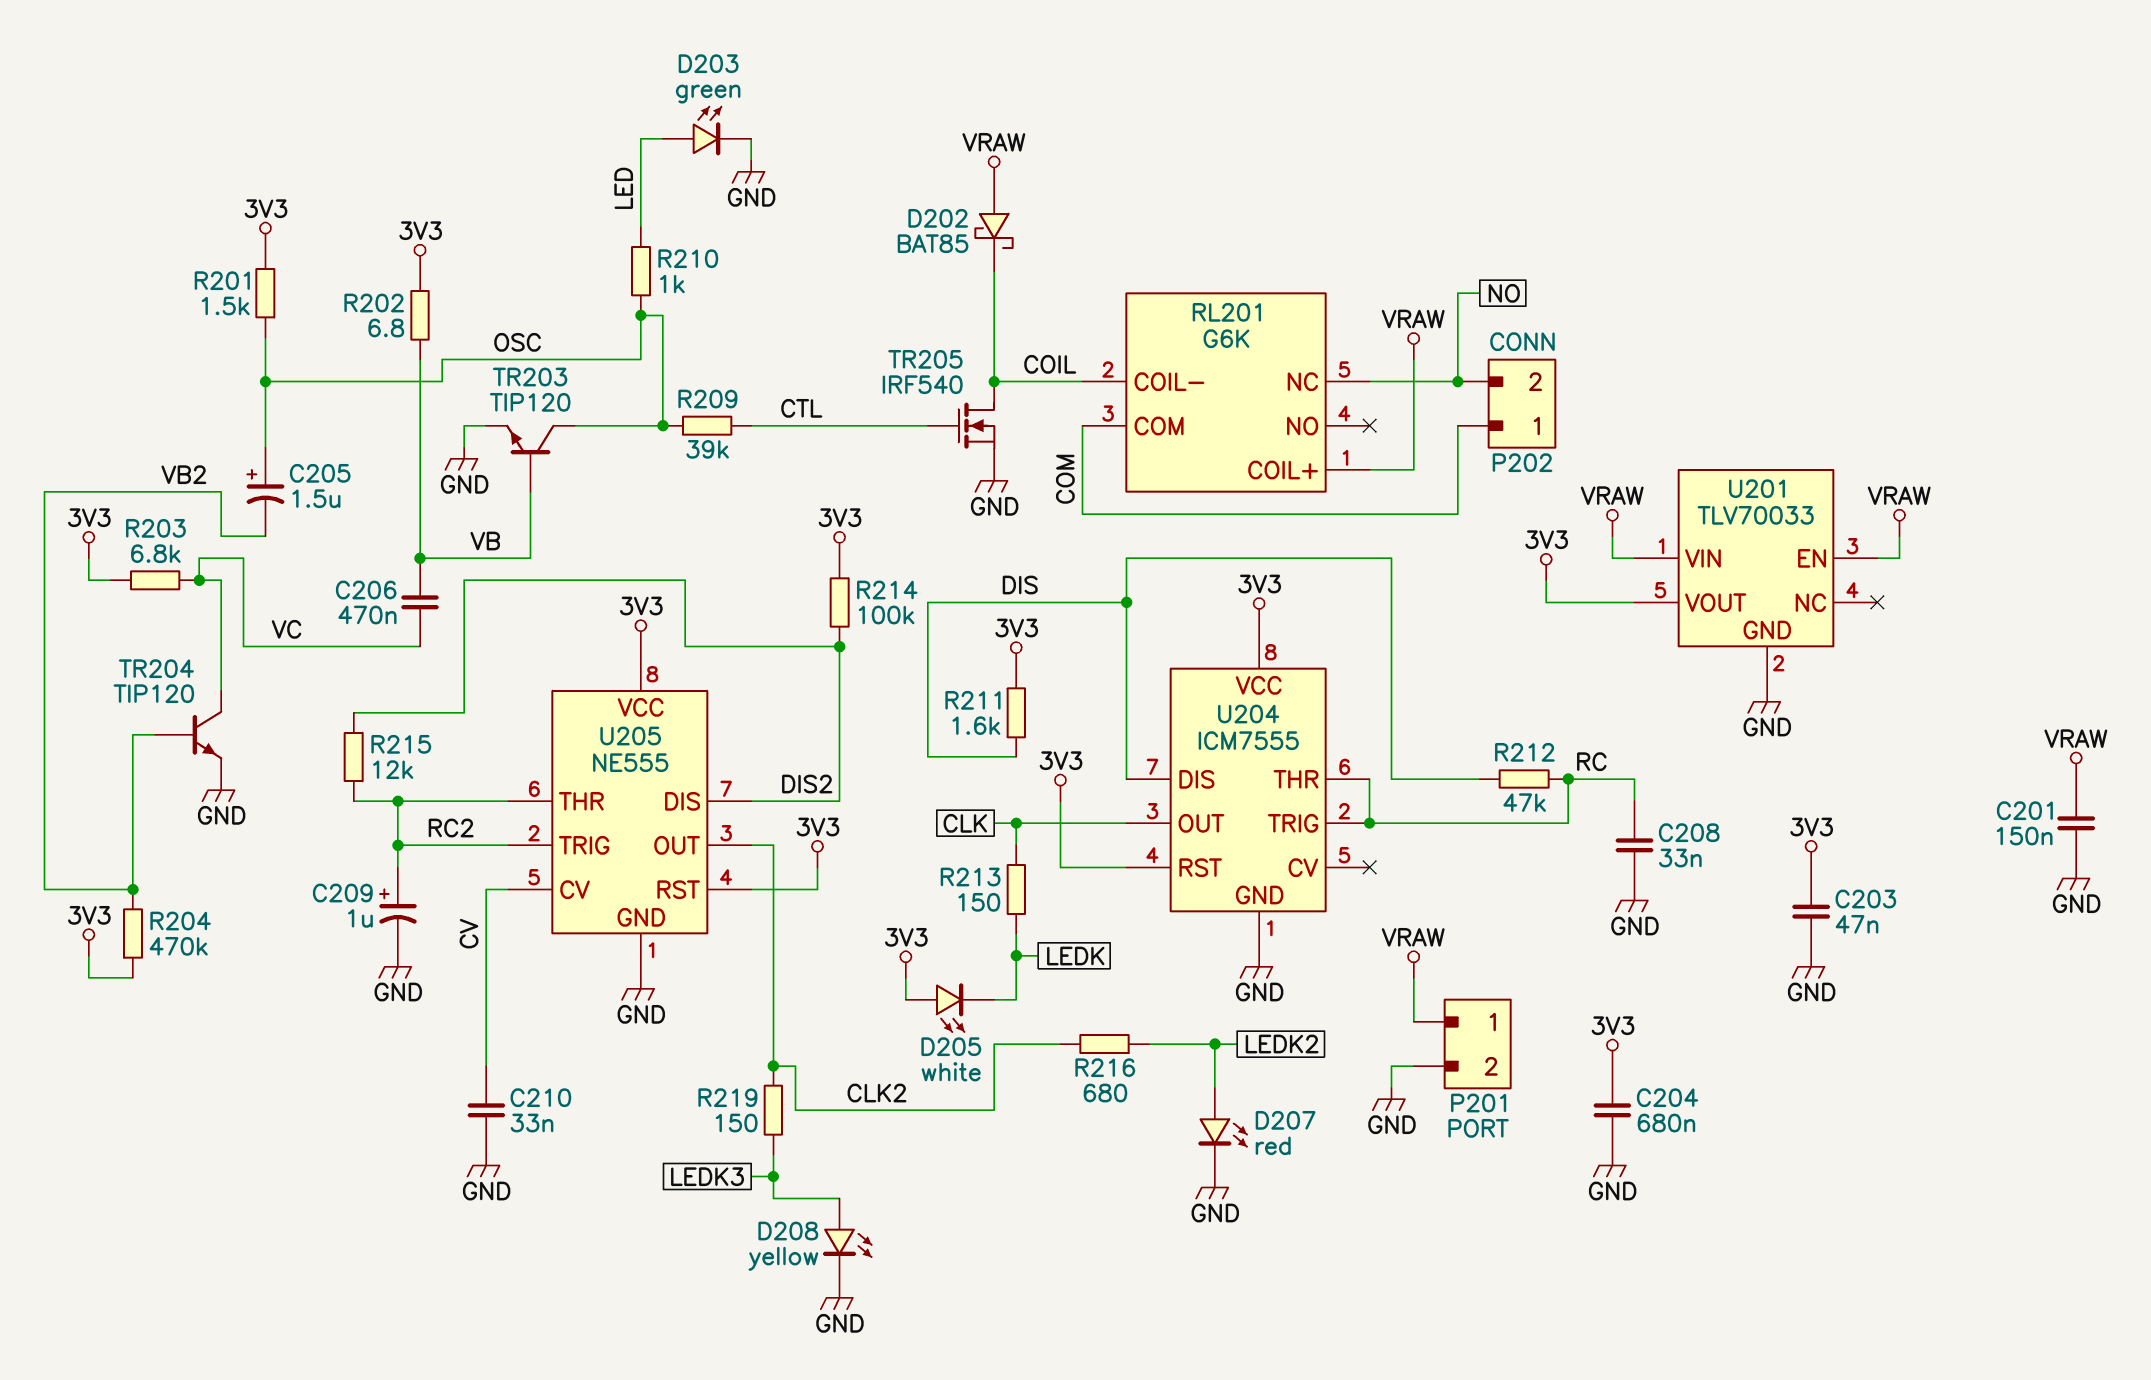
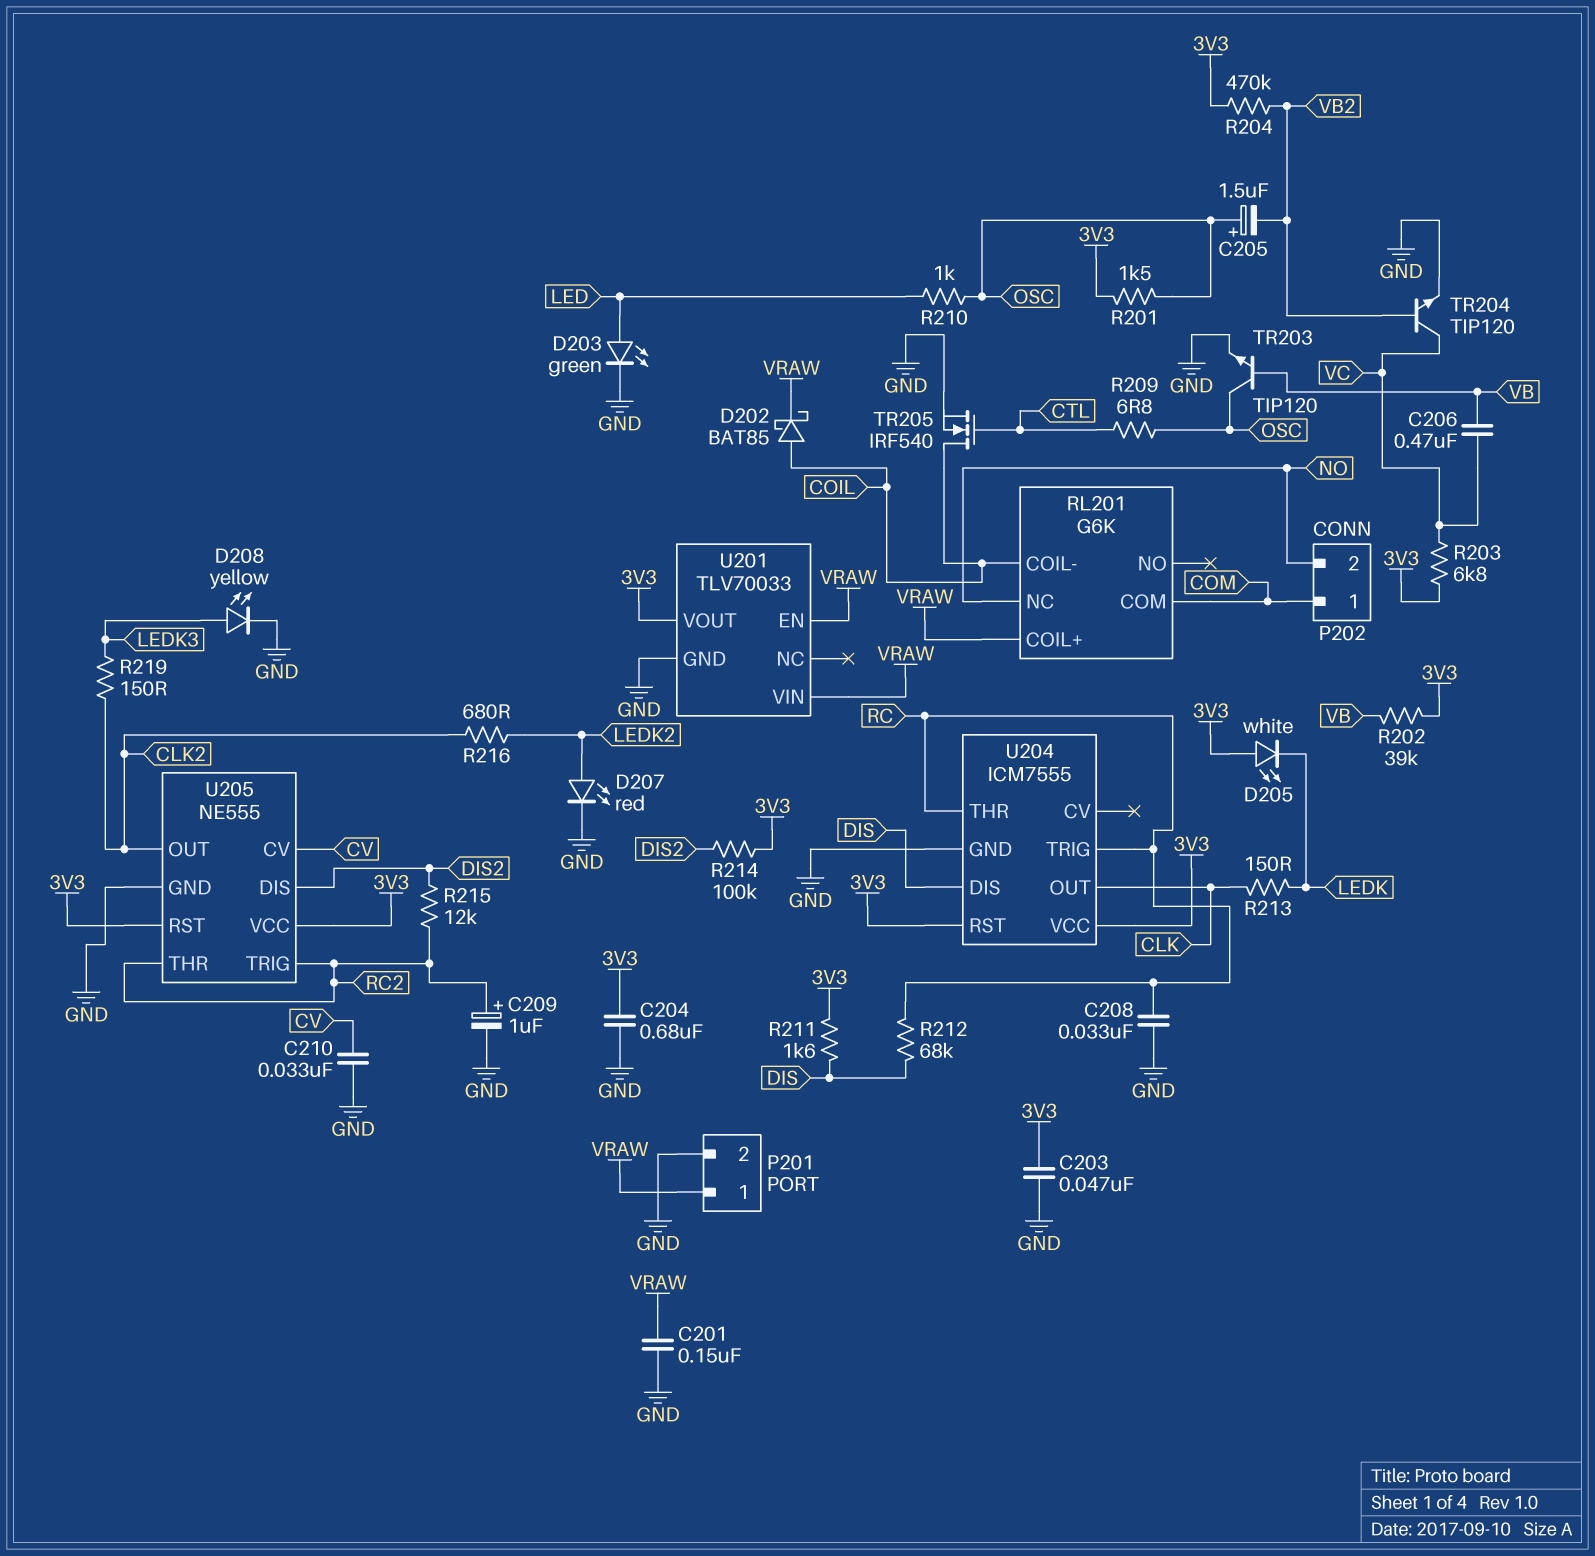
D202: schottky BAT85 (A VRAW, K COIL) -> schottky BAT85 (A COIL, K VRAW)
R202: 6.8 (3V3, VB) -> 39k (3V3, VB)
R209: 39k (CTL, OSC) -> 6.8 (CTL, OSC)
R212: 47k (DIS, RC) -> 68k (DIS, RC)

